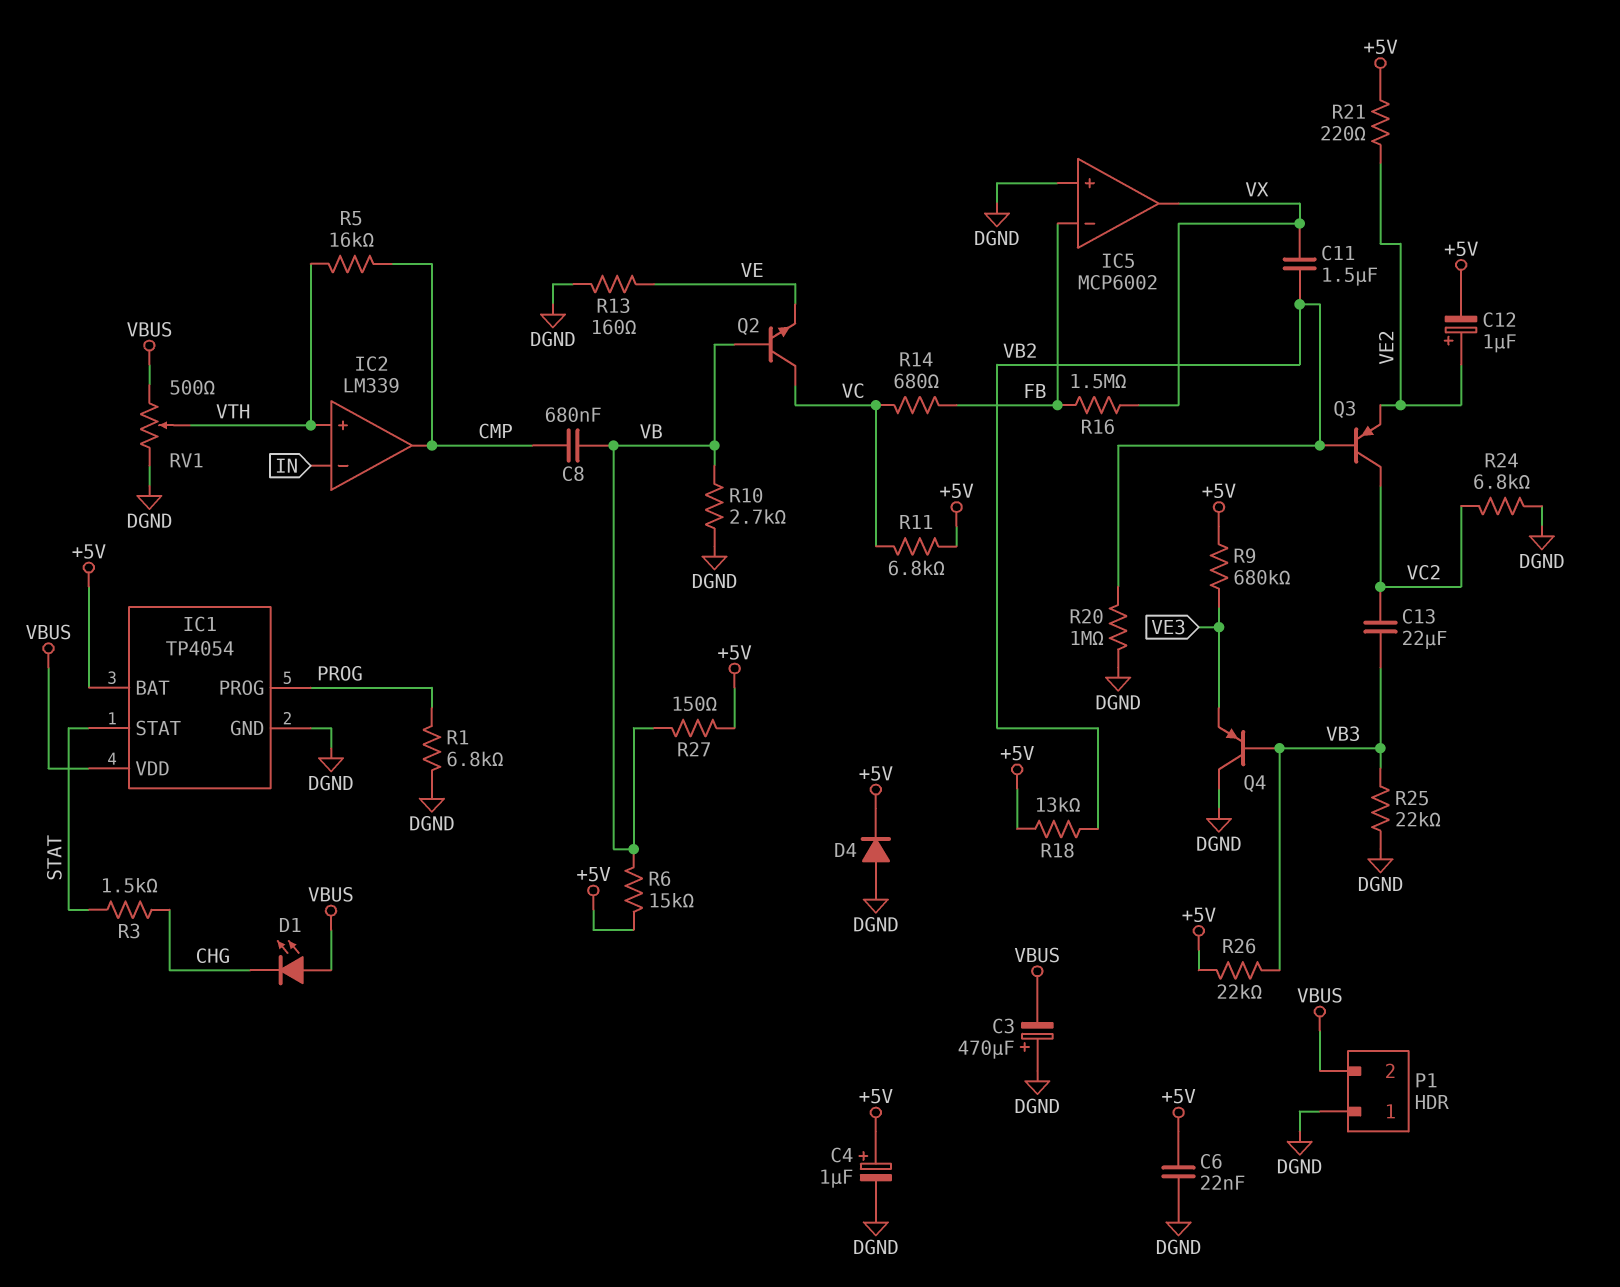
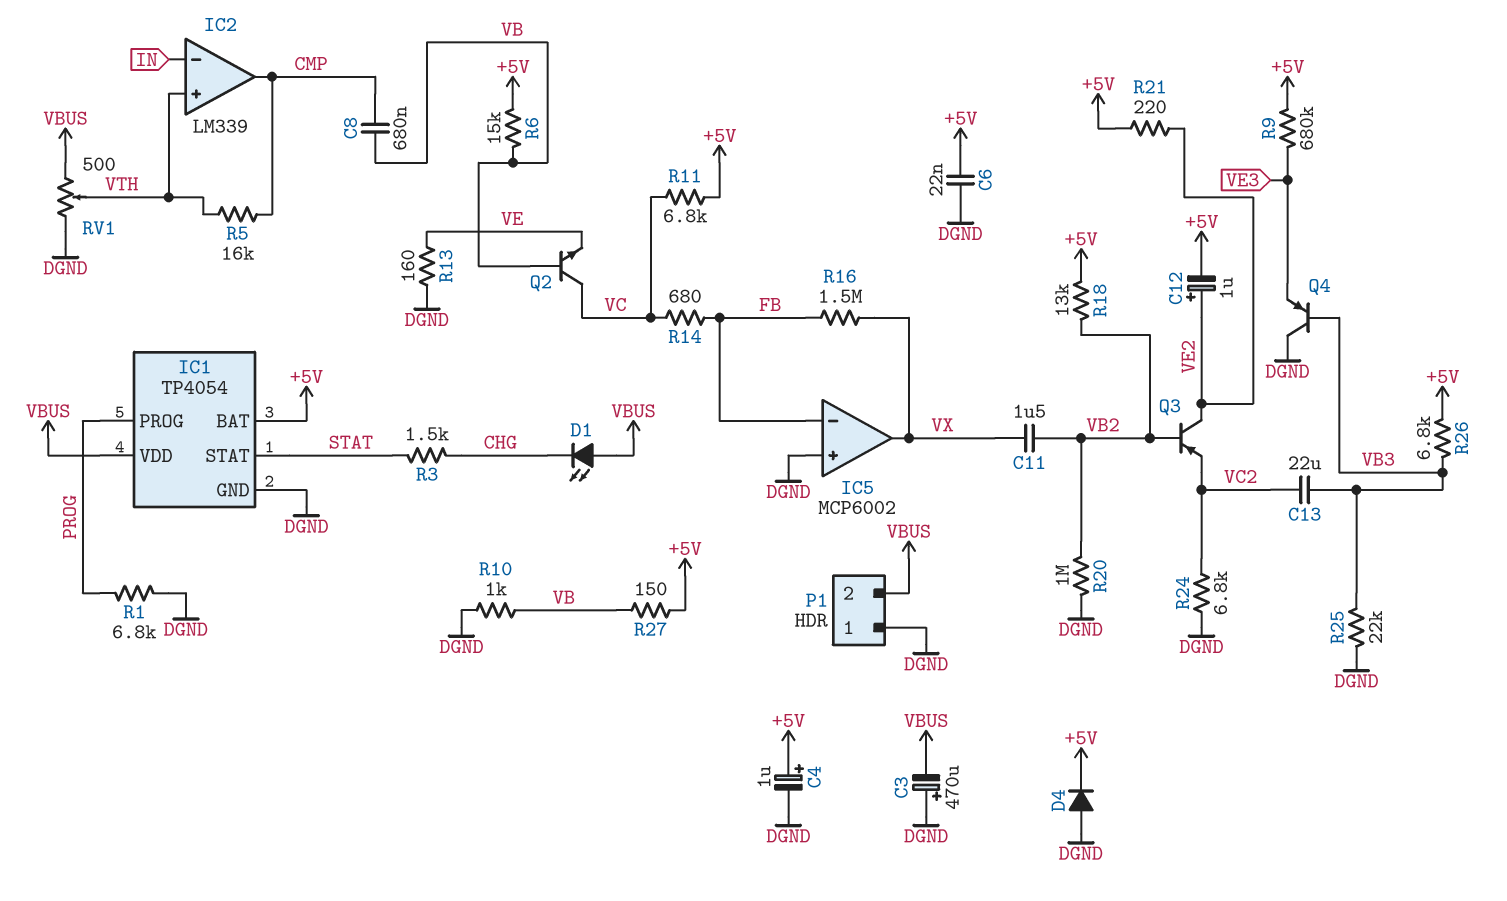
Q3: PNP (B VB2, C VC2, E VE2) -> PNP (B VB2, C VE2, E VC2)
R10: 2.7k (DGND, VB) -> 1k (DGND, VB)
R26: 22k (+5V, VB3) -> 6.8k (+5V, VB3)

